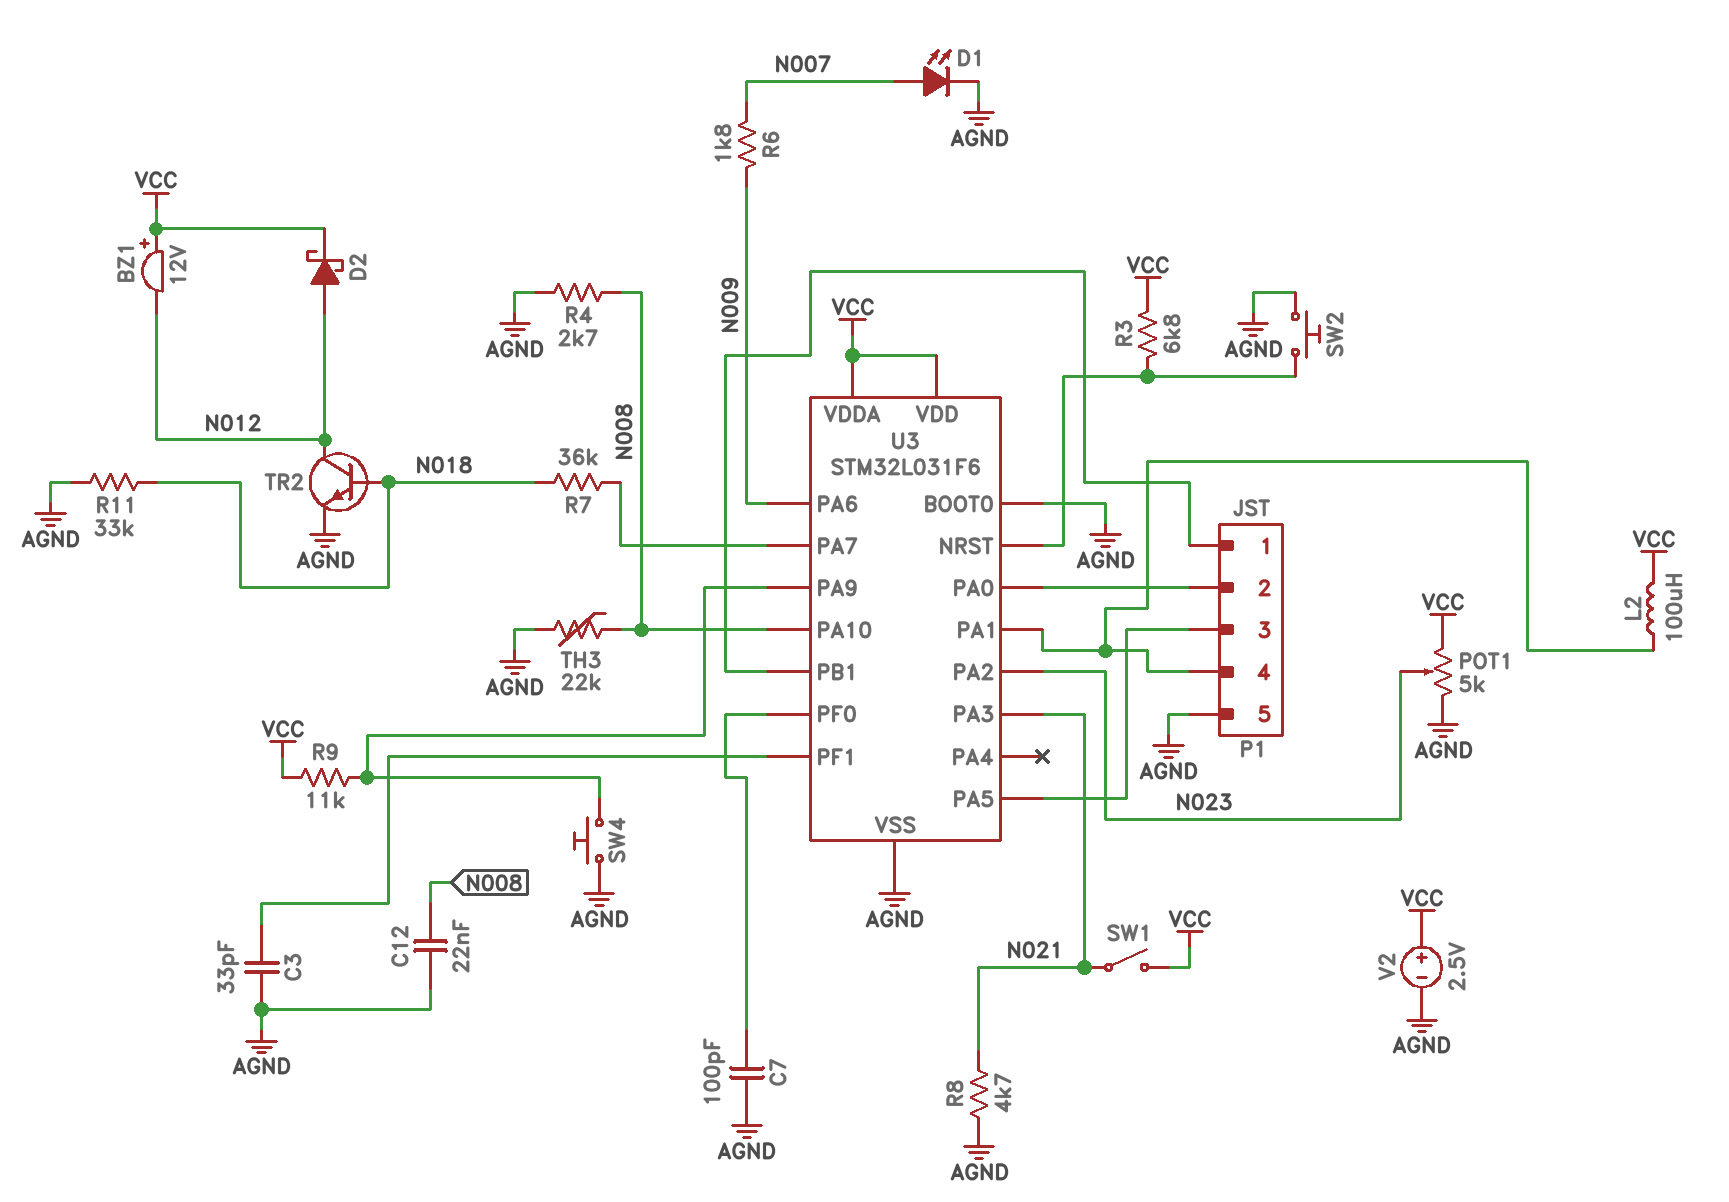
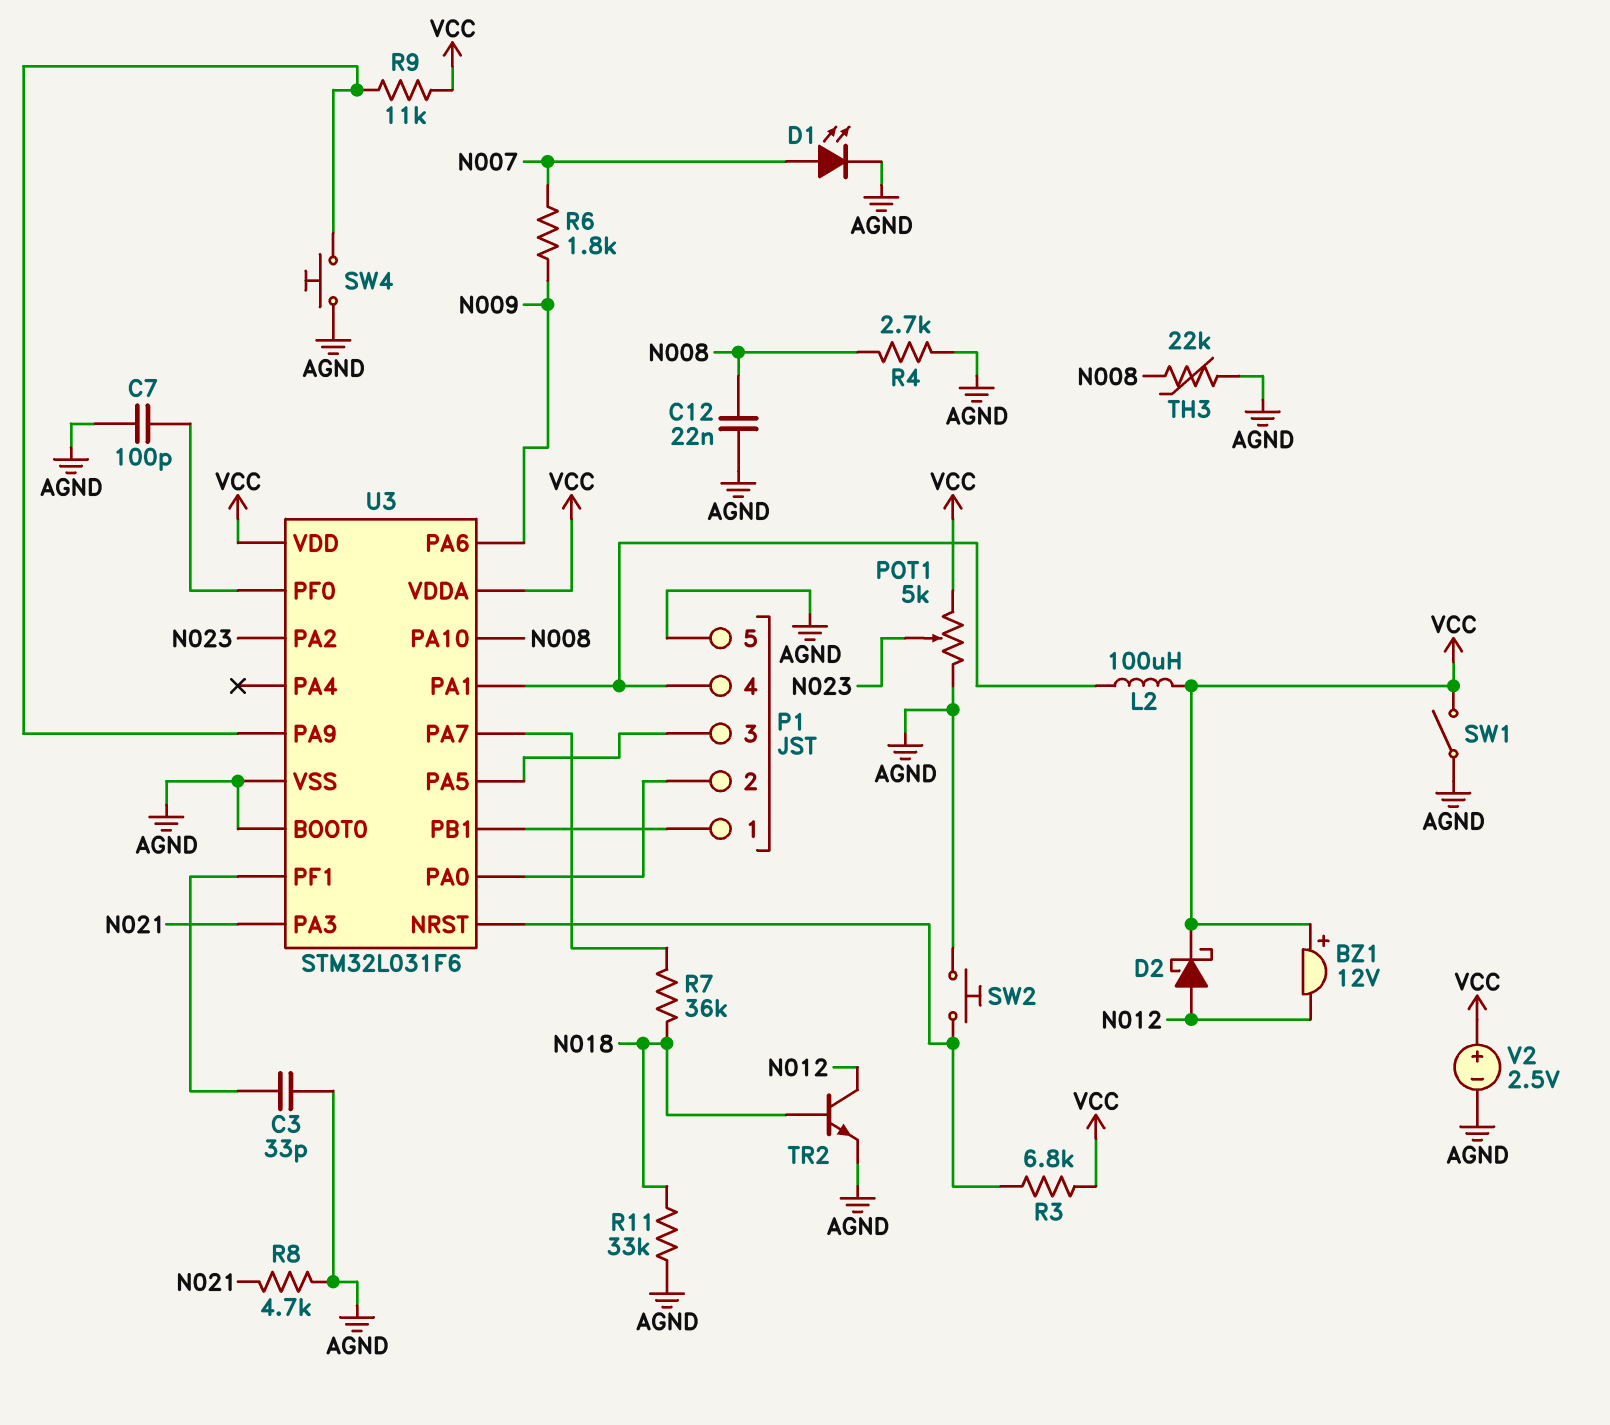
SW1: switch (N021, VCC) -> switch (AGND, VCC)

